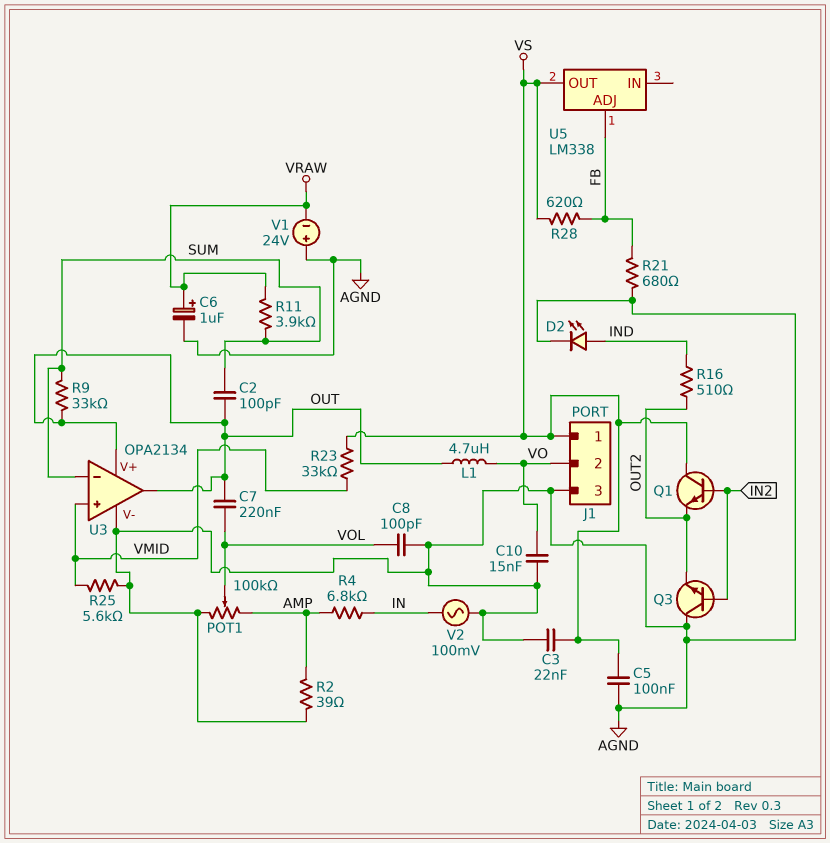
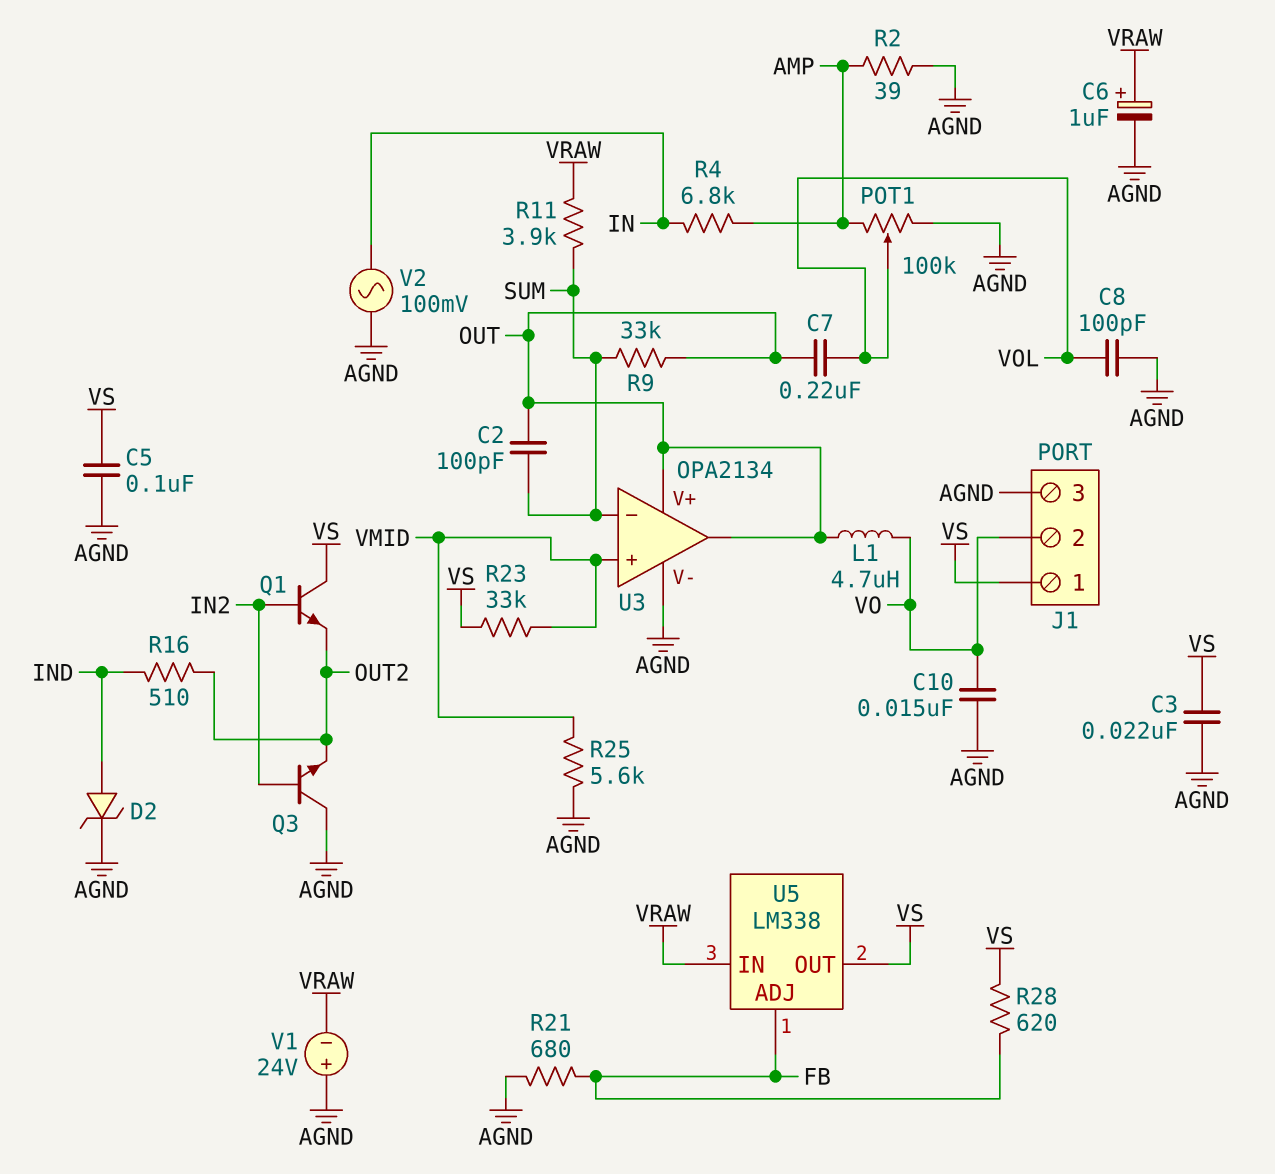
D2: LED (A IND, K AGND) -> zener (A IND, K AGND)
U5 pin IN: none -> VRAW

